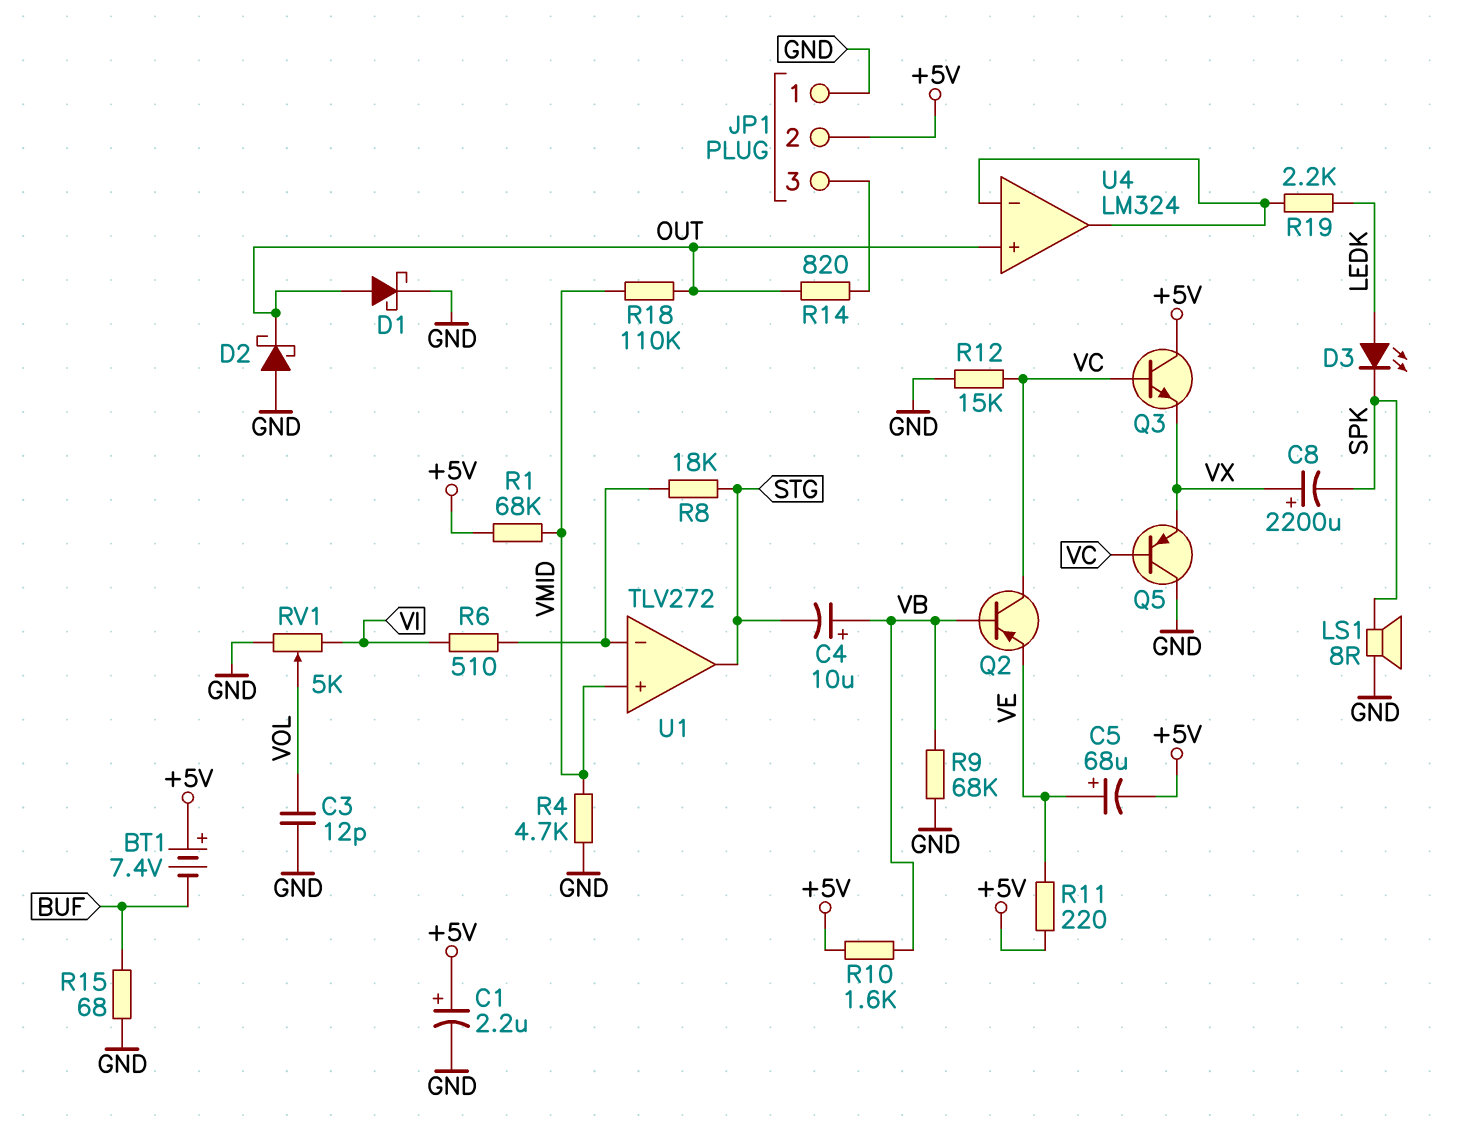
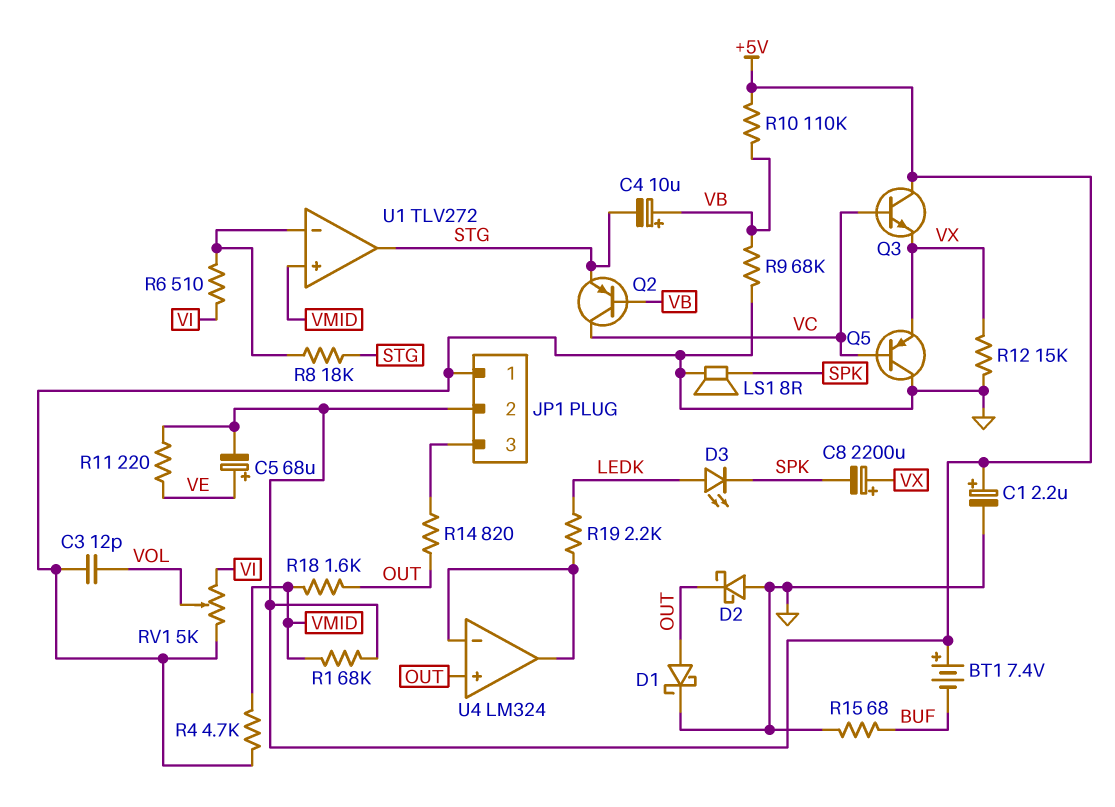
Q2: PNP (B VB, C VC, E VE) -> PNP (B VB, C VC, E STG)
R10: 1.6k (+5V, VB) -> 110k (+5V, VB)
R12: 15k (GND, VC) -> 15k (GND, VX)
R18: 110k (OUT, VMID) -> 1.6k (OUT, VMID)

